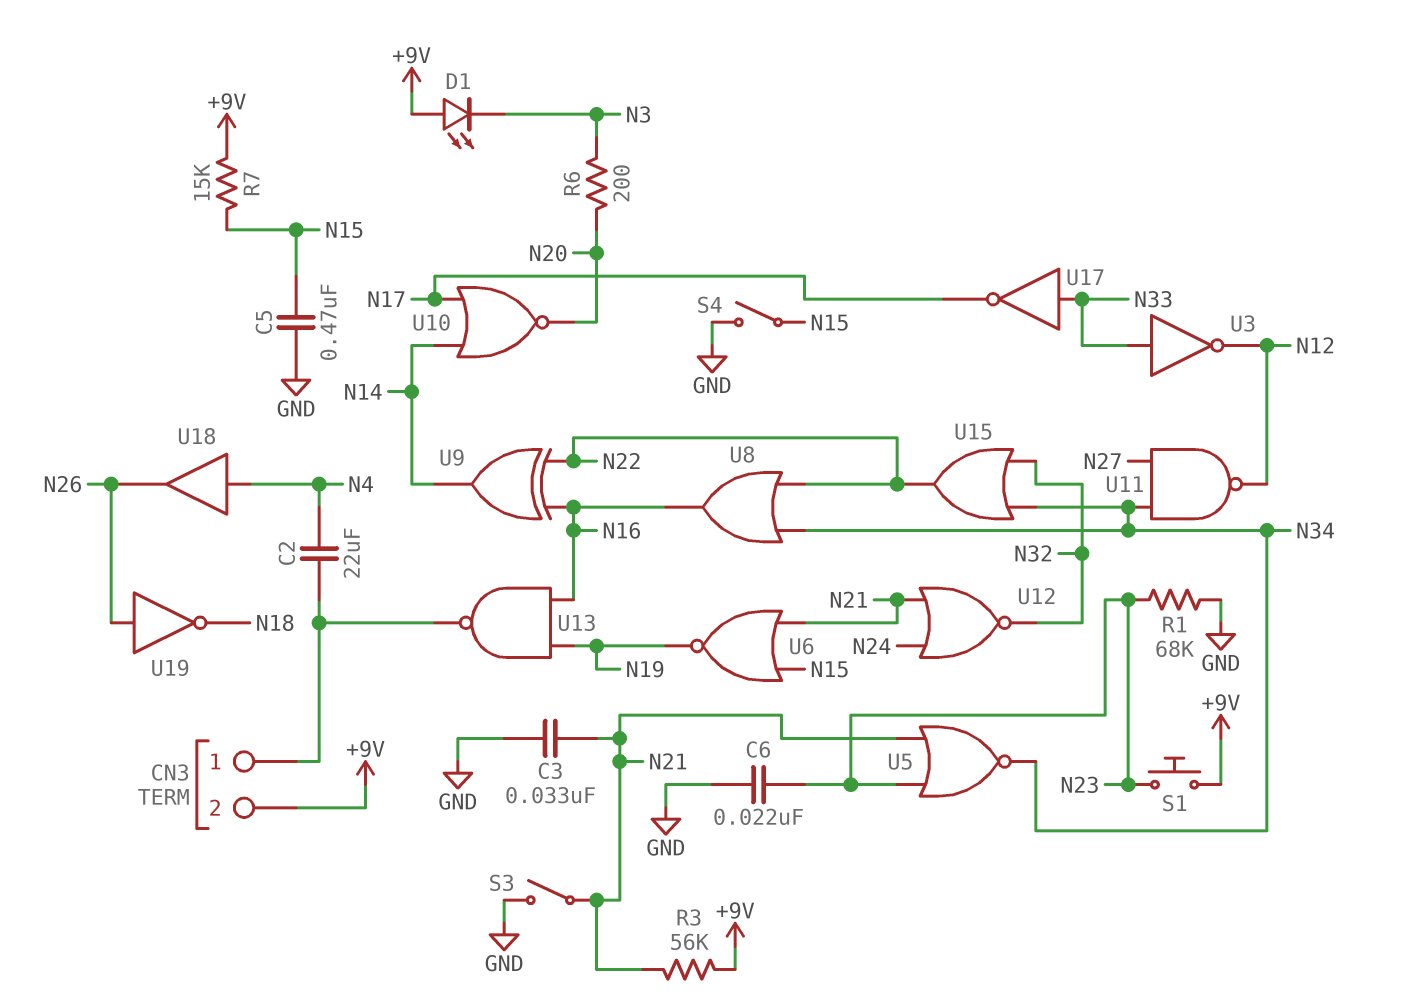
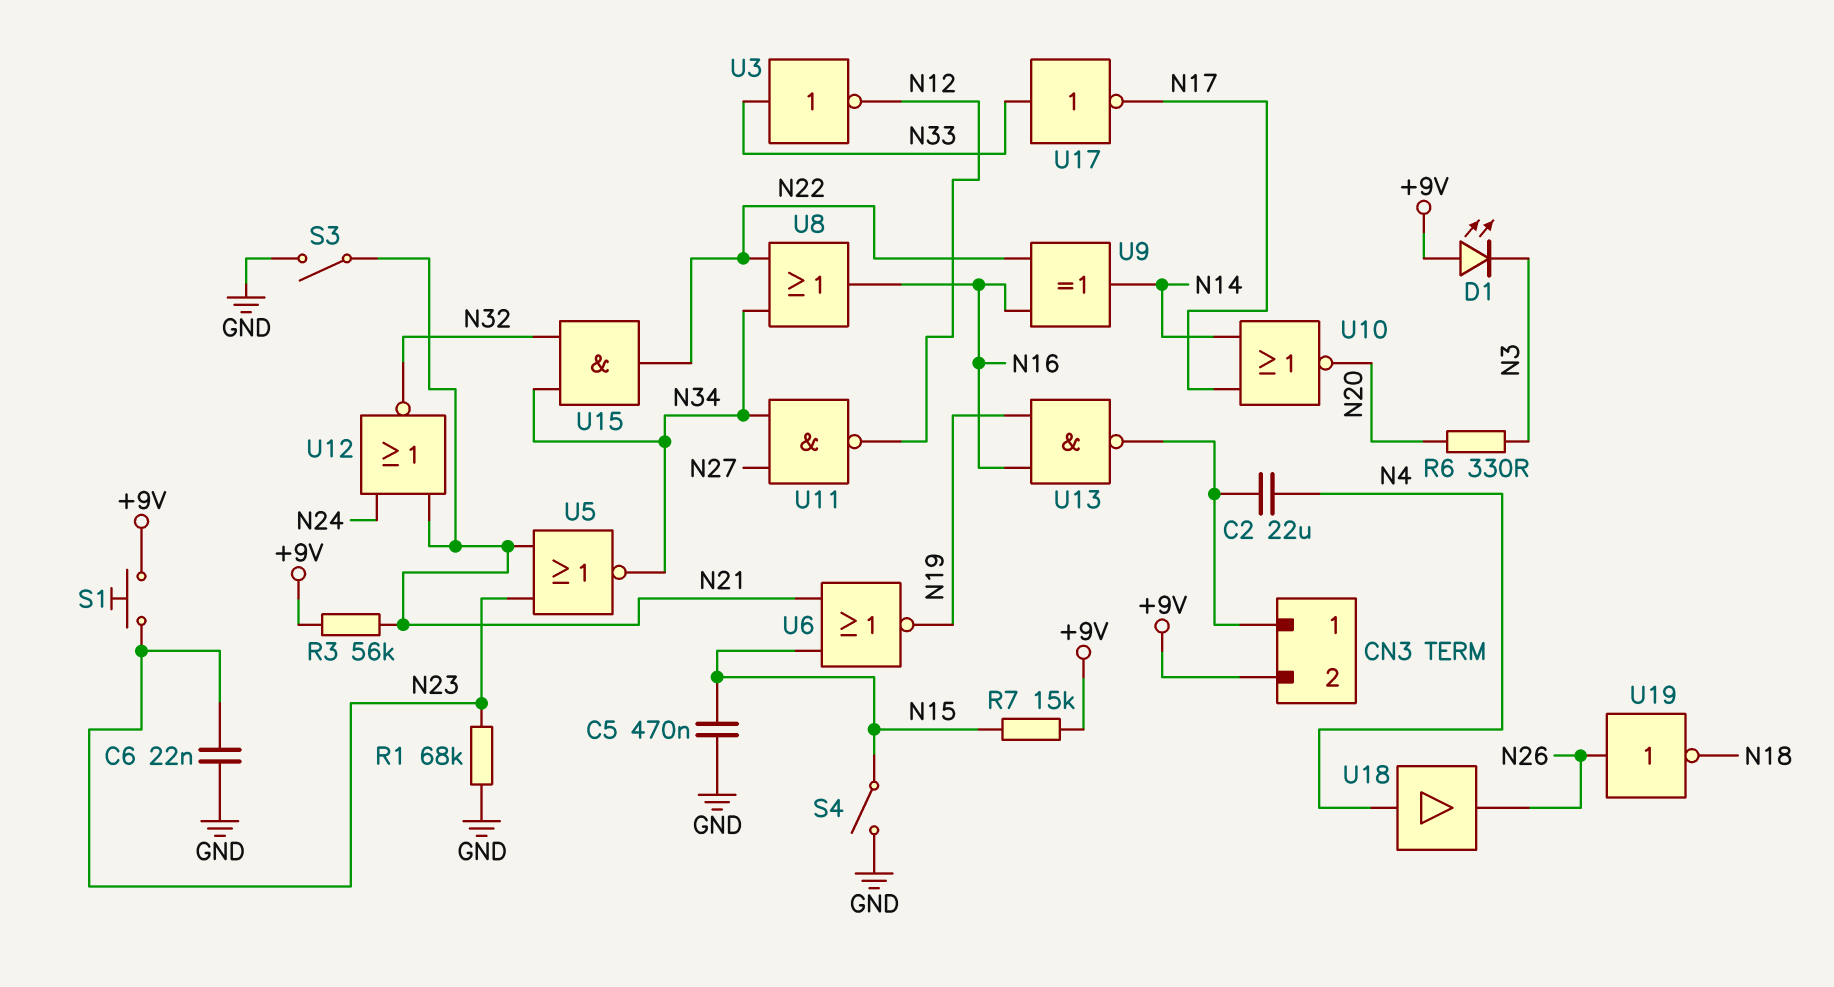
C3: 33nF (GND, N21) -> none
R6: 200 (N3, N20) -> 330 (N3, N20)
U15: OR (in N32, in N34, out N22) -> AND (in N32, in N34, out N22)

